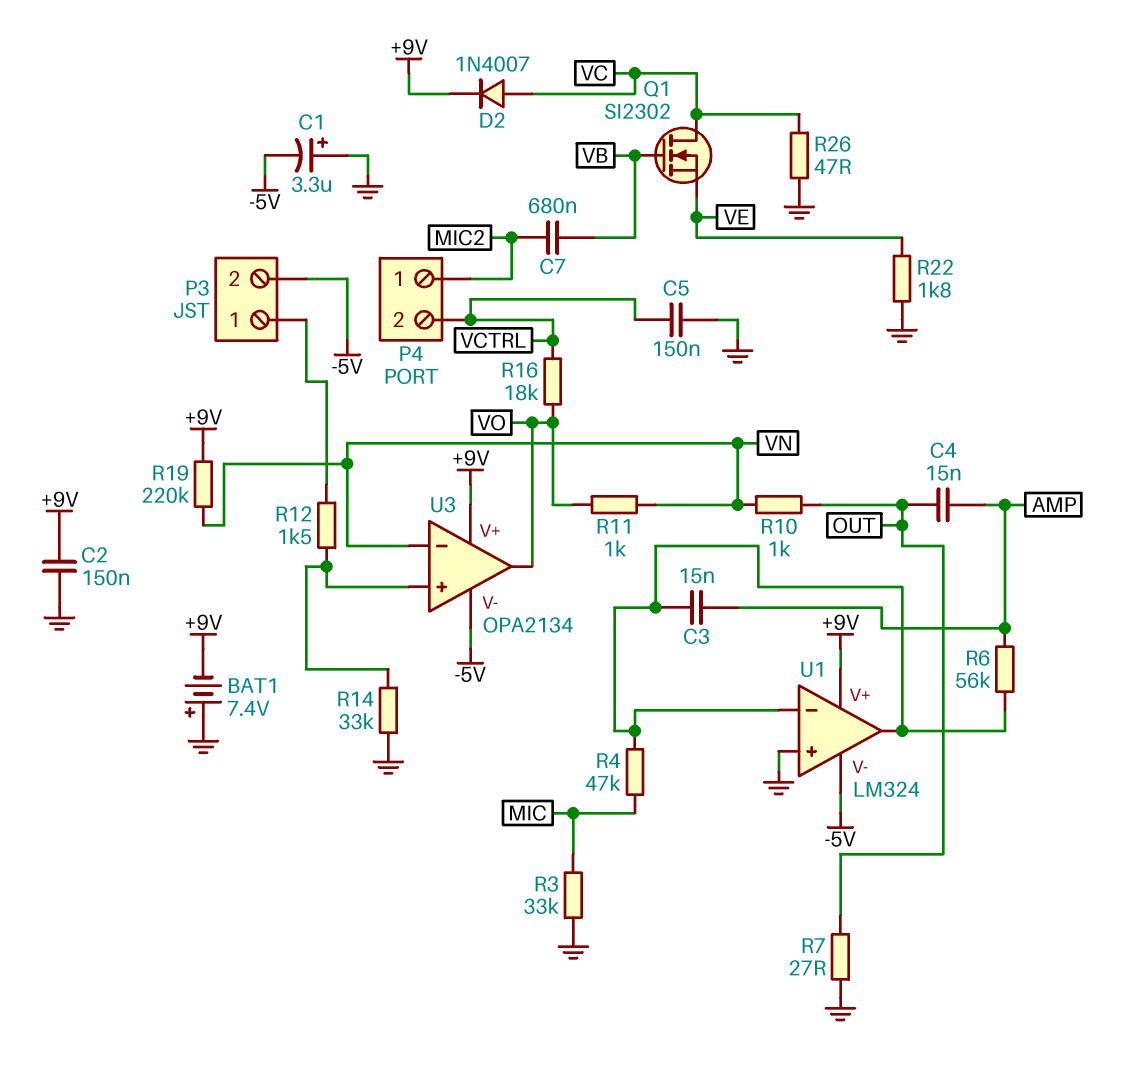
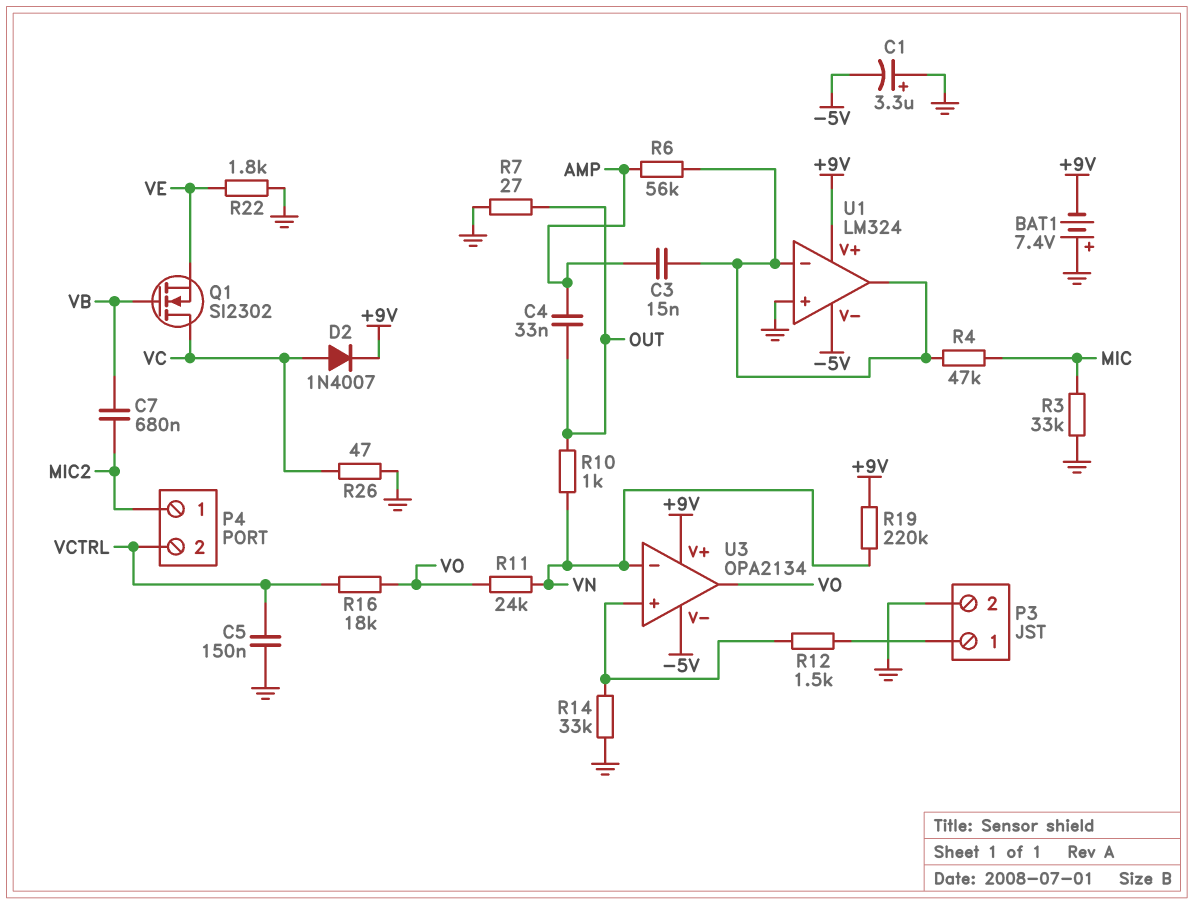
C2: 150nF (+9V, GND) -> none
C4: 15nF (AMP, OUT) -> 33nF (AMP, OUT)
P3 pin 2: -5V -> GND
R11: 1k (VN, VO) -> 24k (VN, VO)

